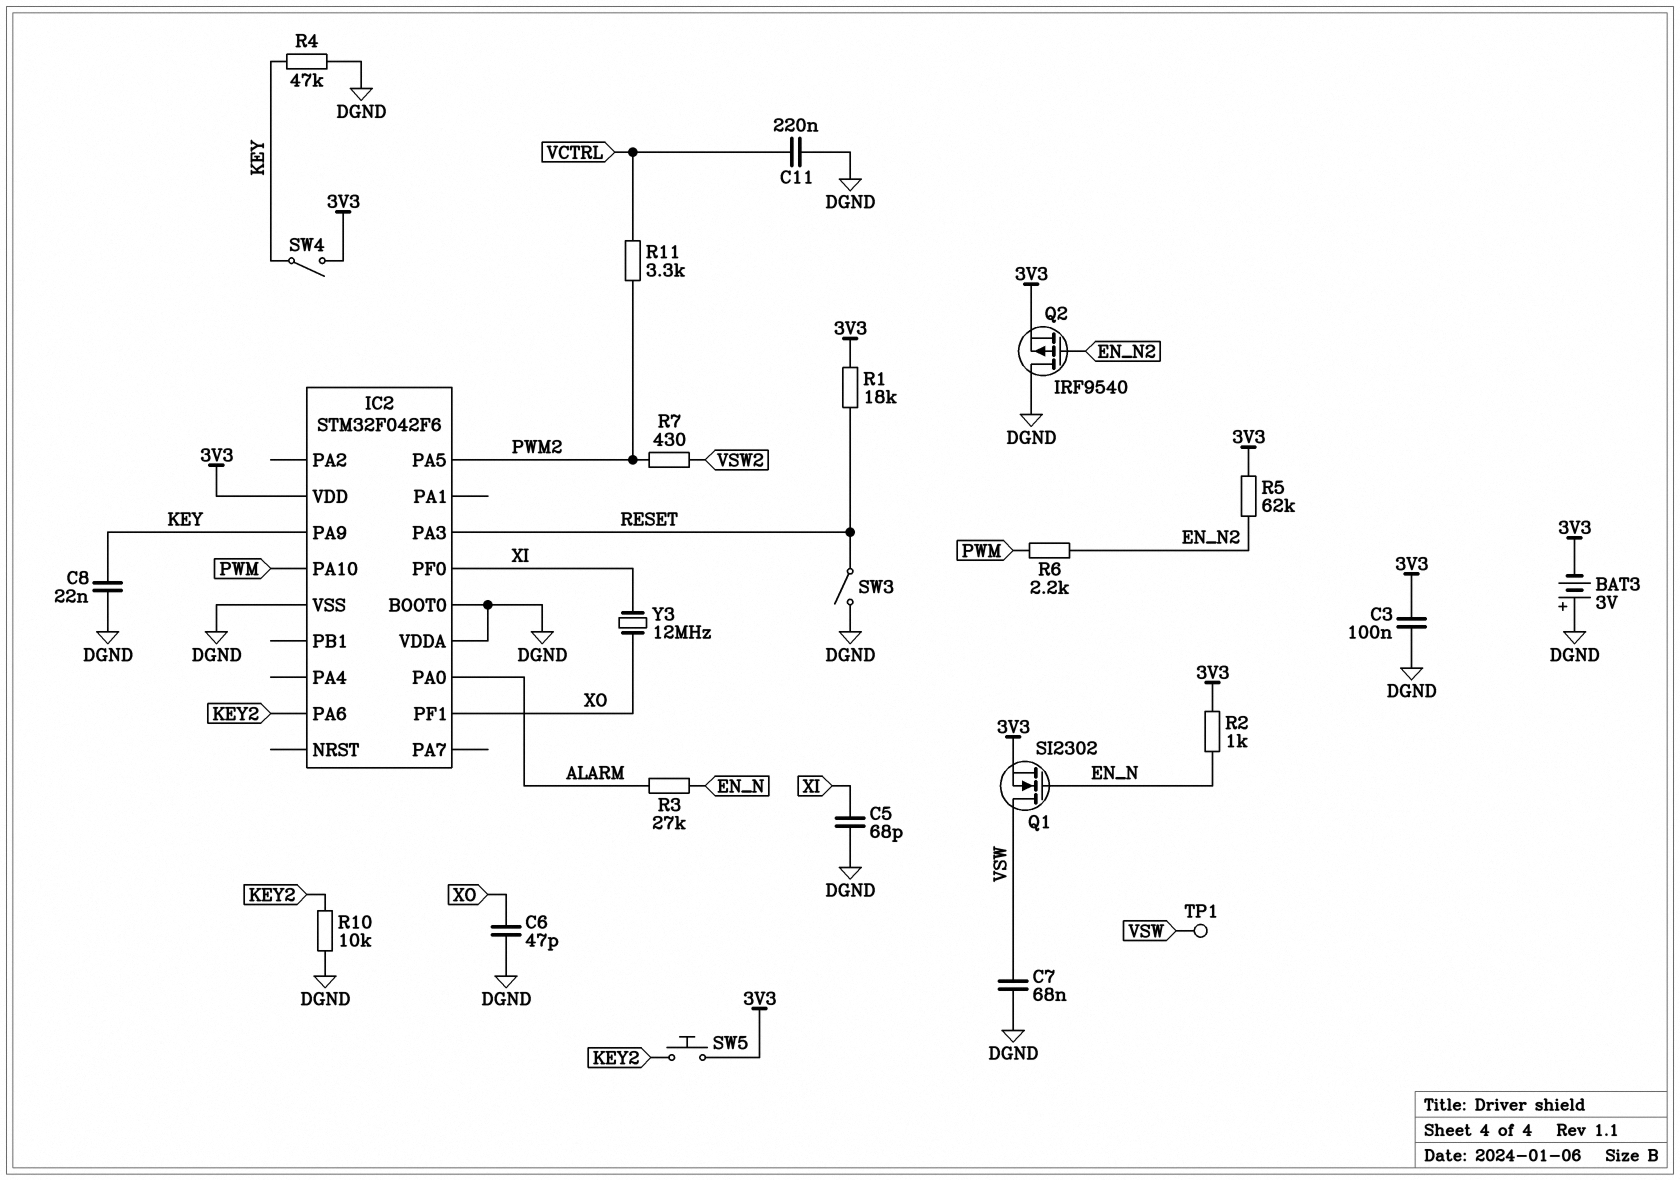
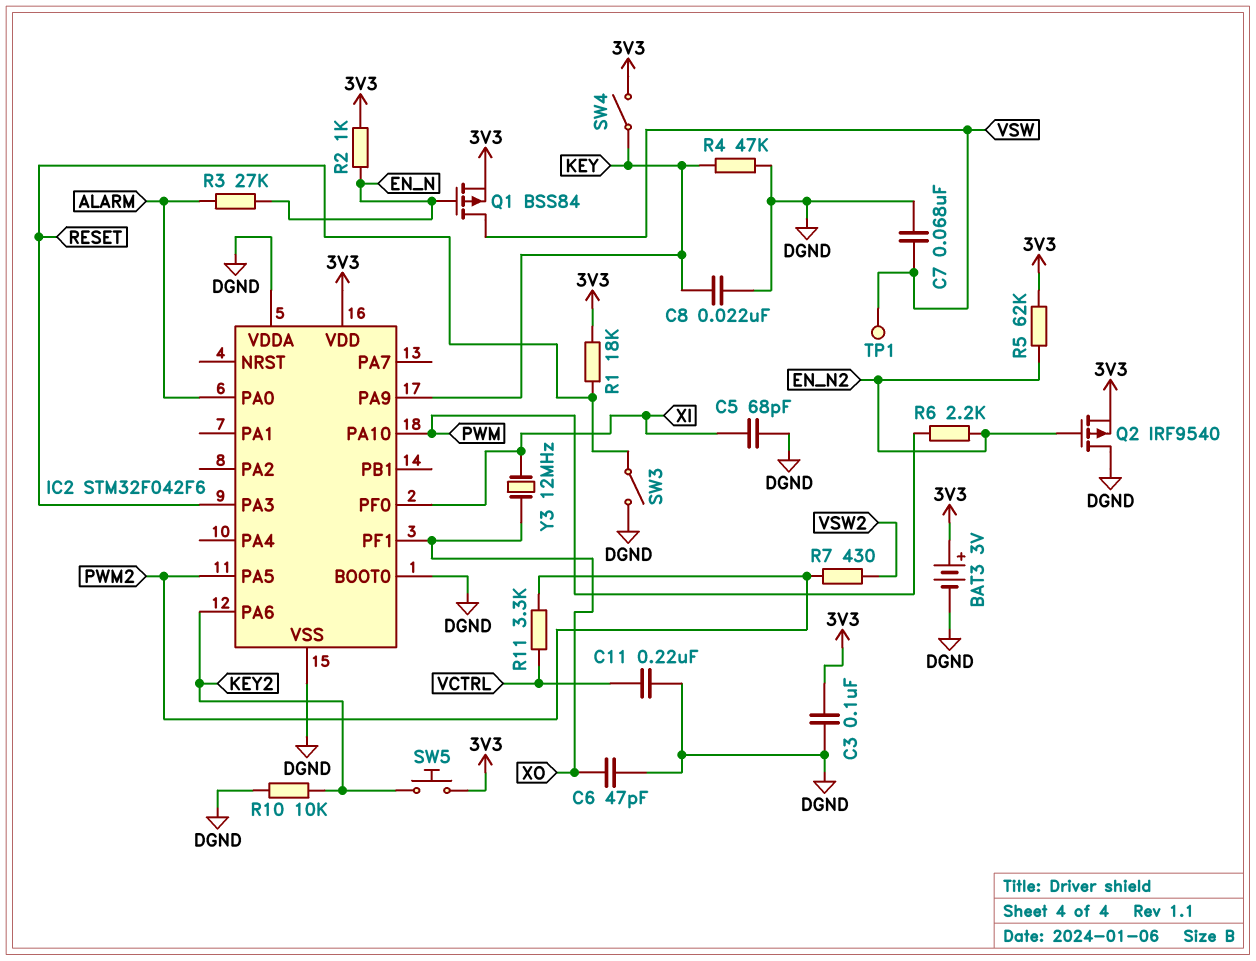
BAT3: 3V (plus DGND, minus 3V3) -> 3V (plus 3V3, minus DGND)
Q1: NMOS SI2302 (G EN_N, D VSW, S 3V3) -> PMOS BSS84 (G EN_N, D VSW, S 3V3)

